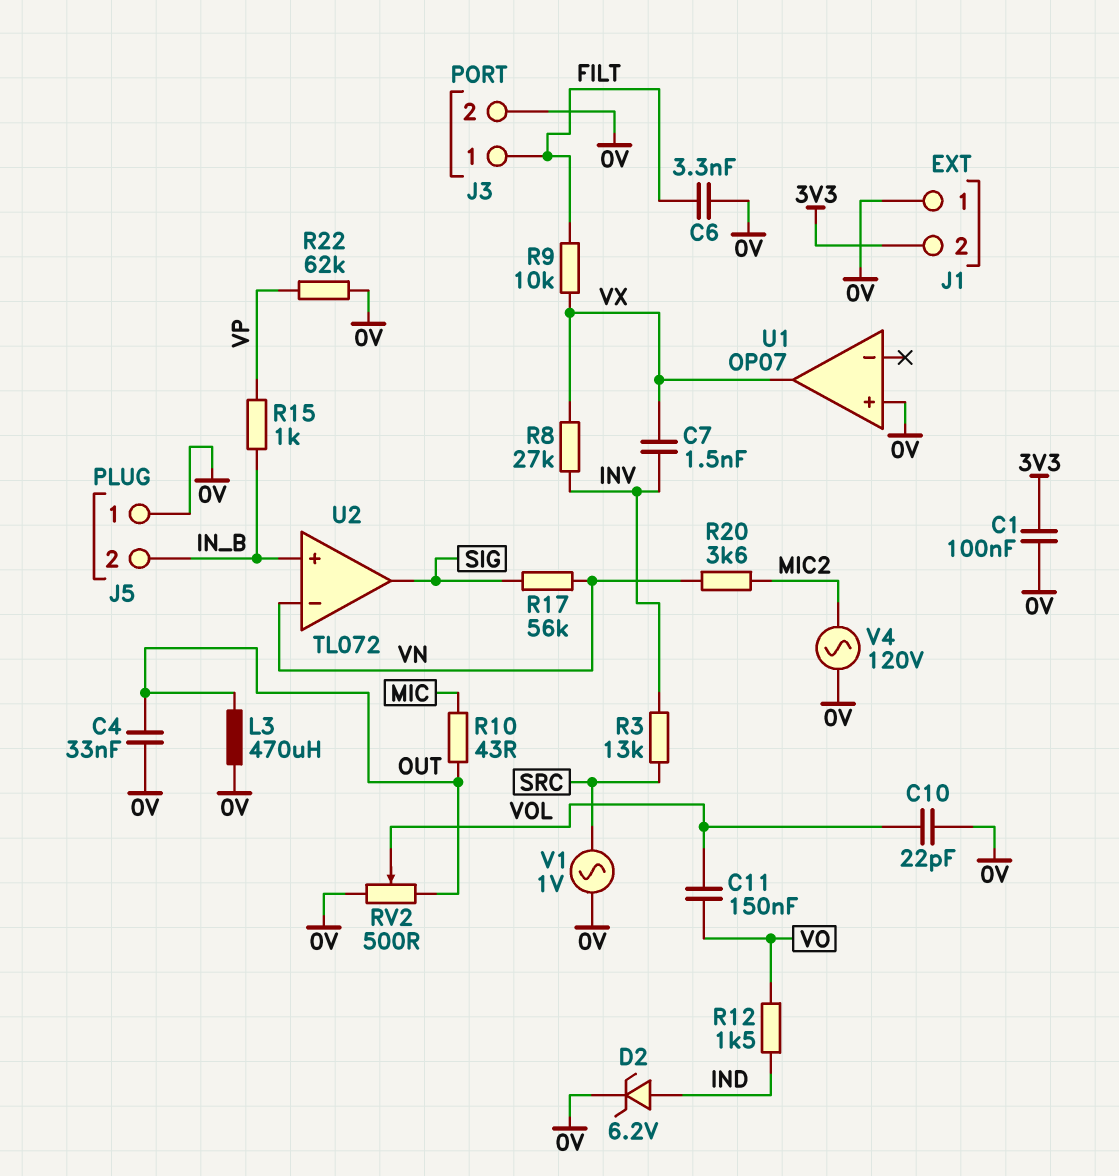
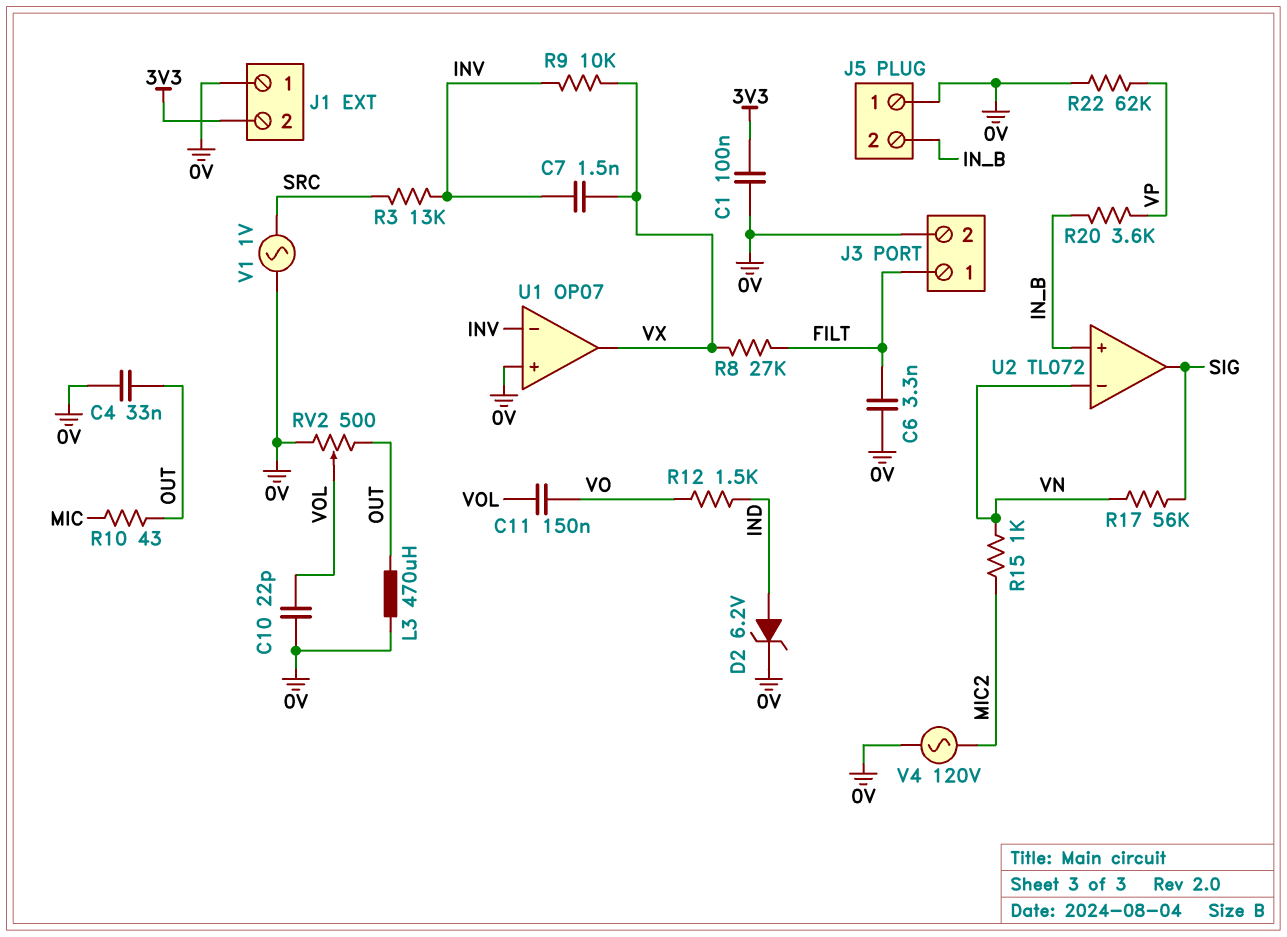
R8: 27k (INV, VX) -> 27k (FILT, VX)
R9: 10k (FILT, VX) -> 10k (INV, VX)
R15: 1k (IN_B, VP) -> 1k (MIC2, VN)
R20: 3.6k (MIC2, VN) -> 3.6k (IN_B, VP)
U1 pin in-: none -> INV

